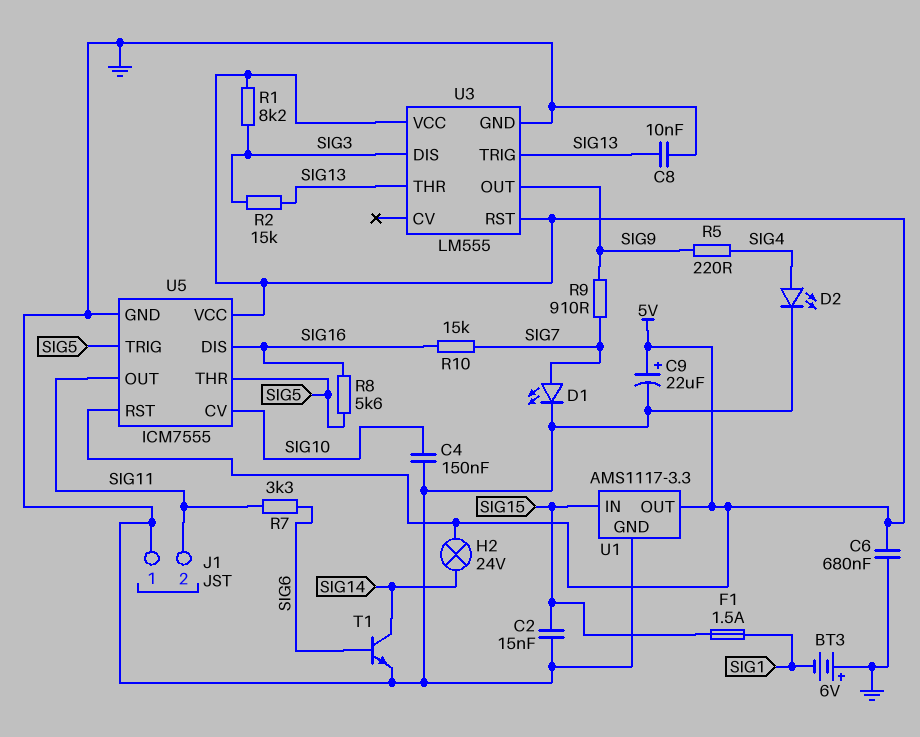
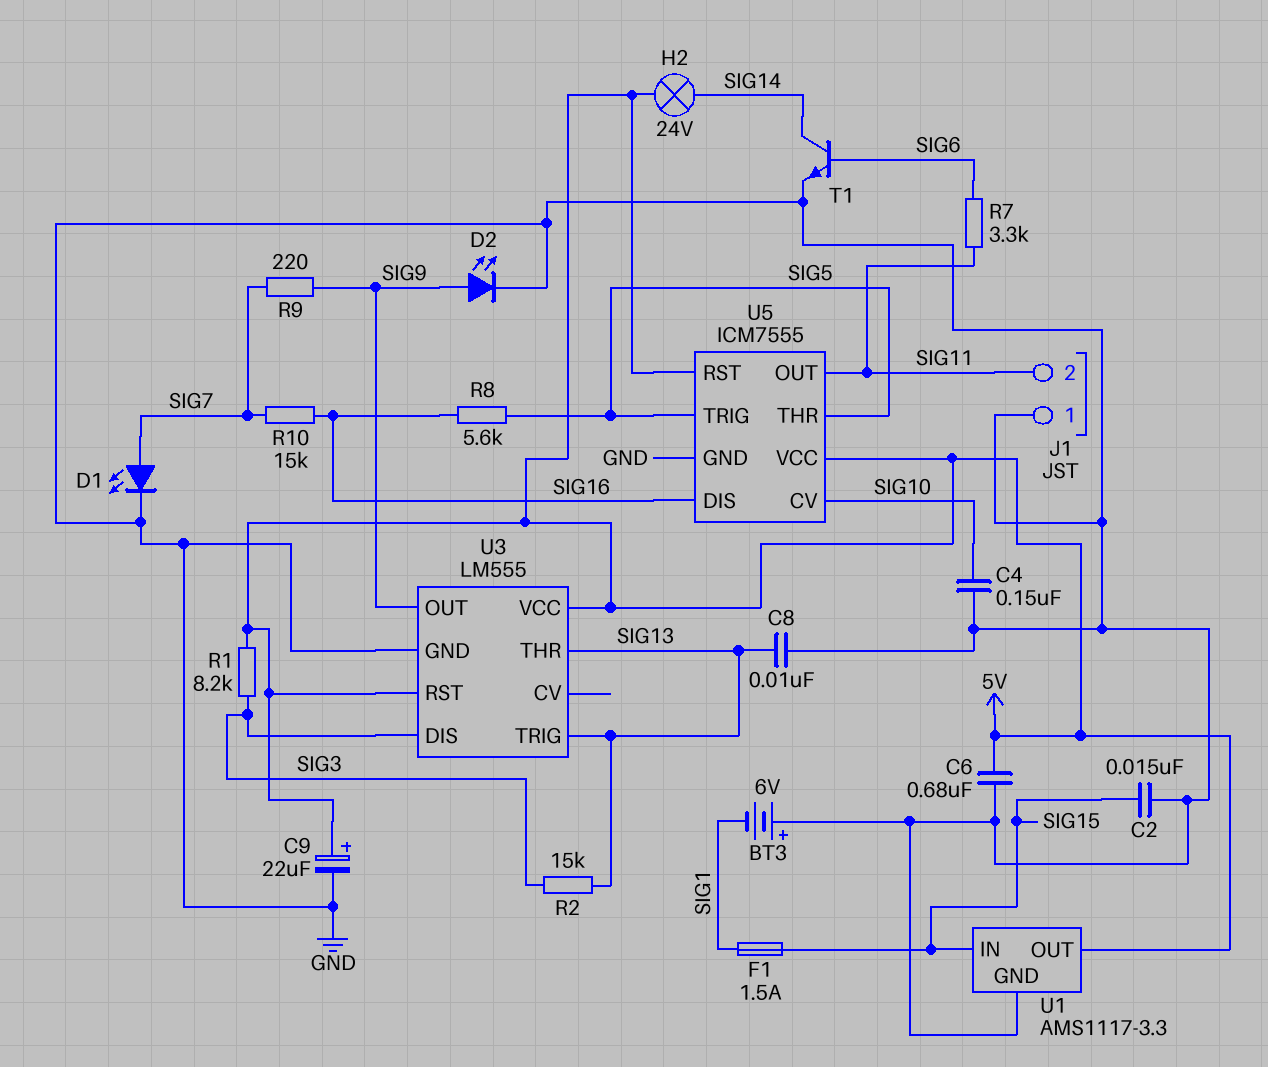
D2: LED (A SIG4, K GND) -> LED (A SIG9, K GND)
R5: 220 (SIG4, SIG9) -> none
R9: 910 (SIG7, SIG9) -> 220 (SIG7, SIG9)

